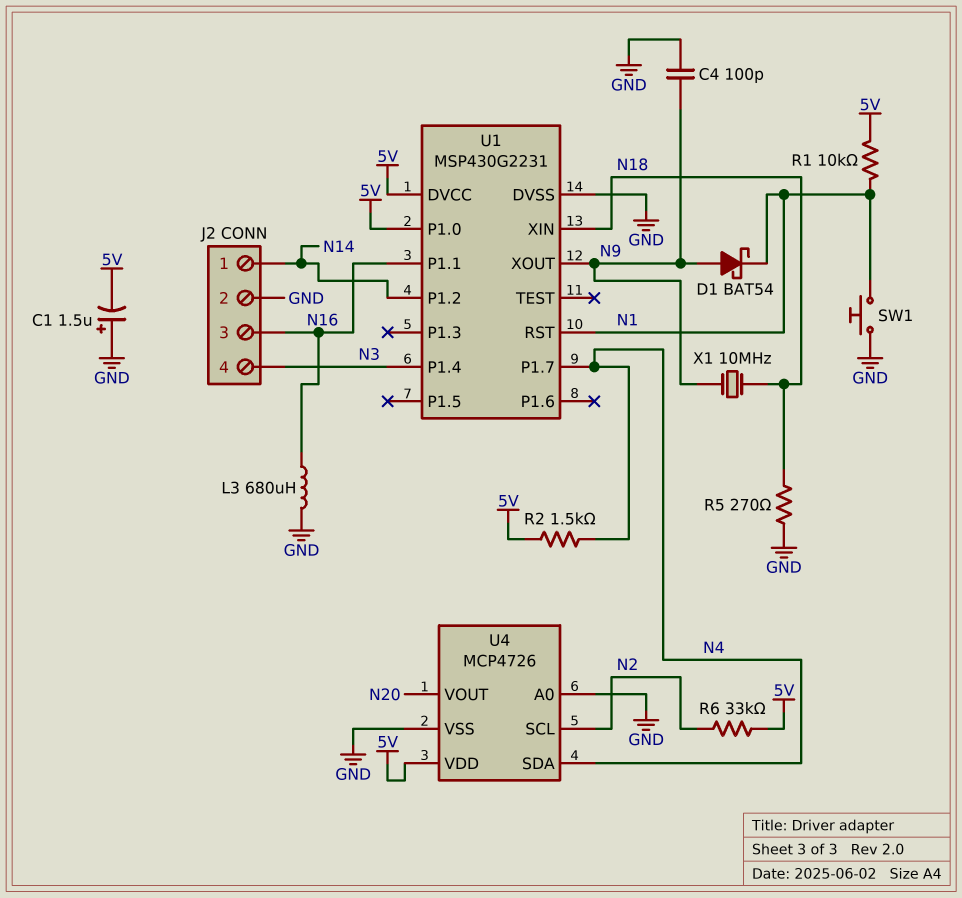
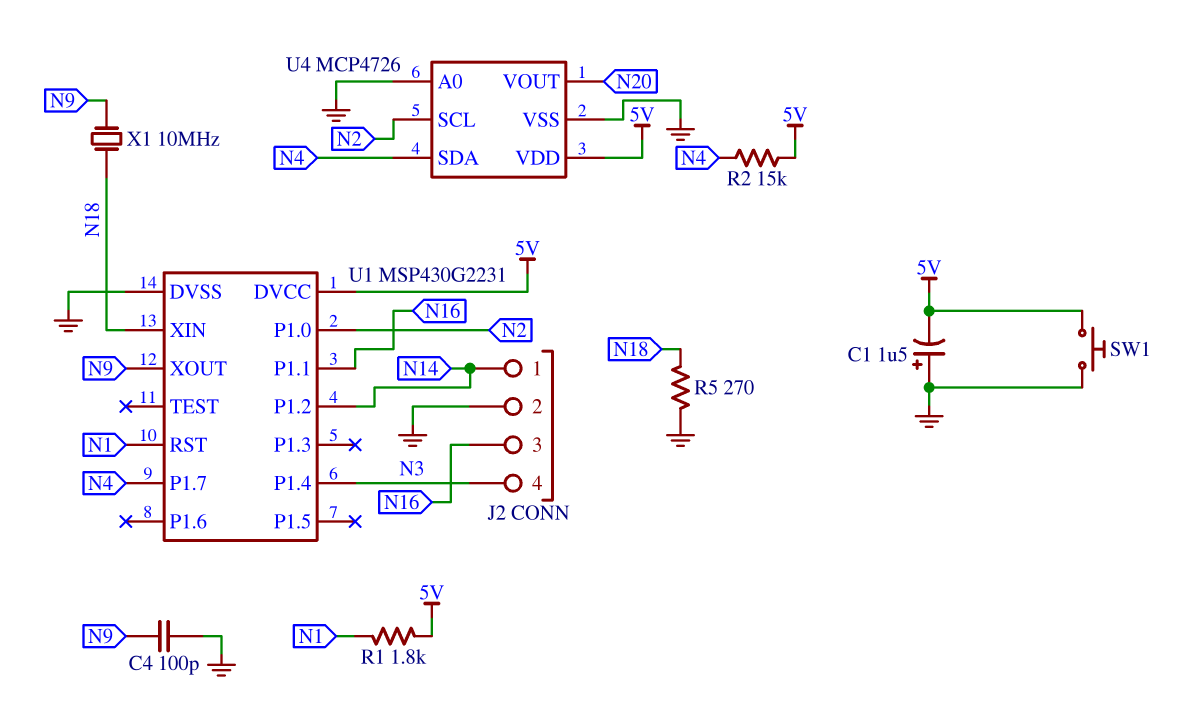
D1: schottky BAT54 (A N9, K N1) -> none
L3: 680uH (GND, N16) -> none
R1: 10k (5V, N1) -> 1.8k (5V, N1)
R2: 1.5k (5V, N4) -> 15k (5V, N4)
R6: 33k (5V, N2) -> none
SW1: button (GND, N1) -> button (5V, GND)
U1 pin P1.0: 5V -> N2

